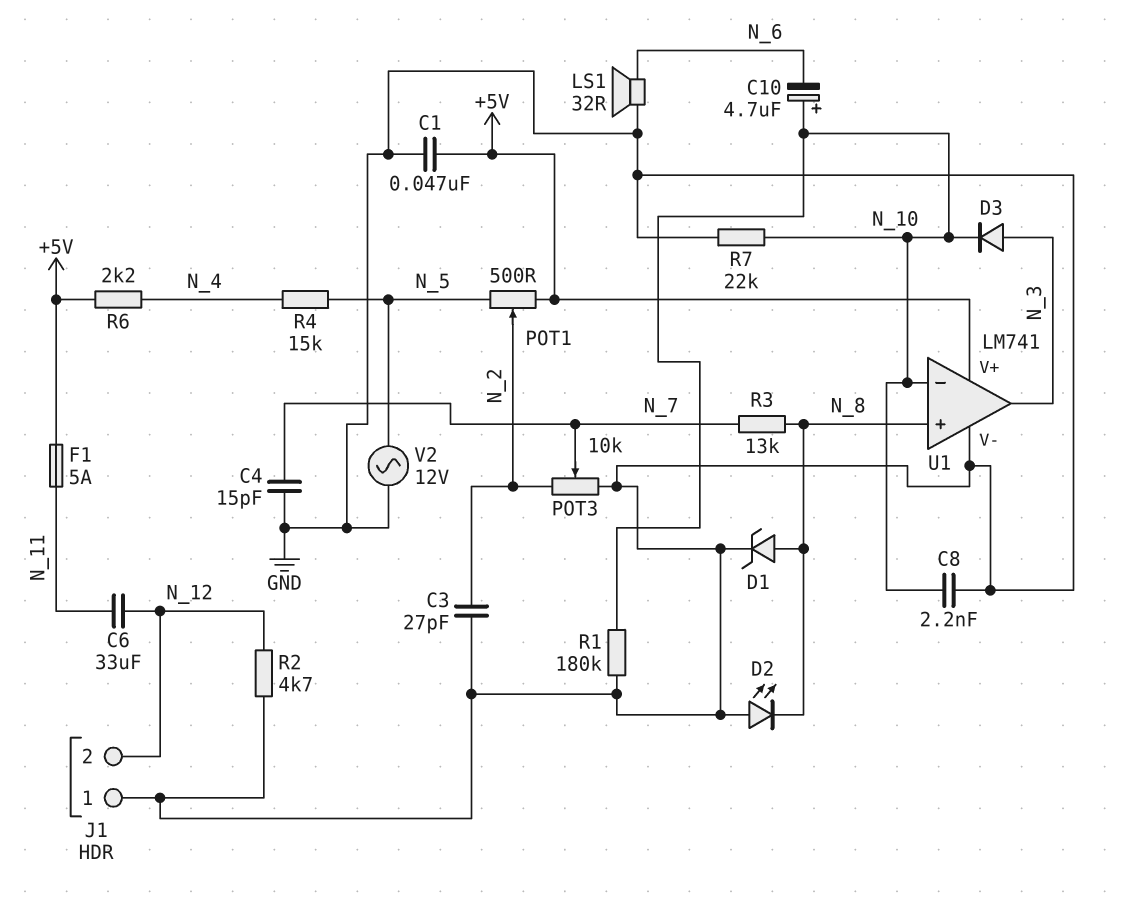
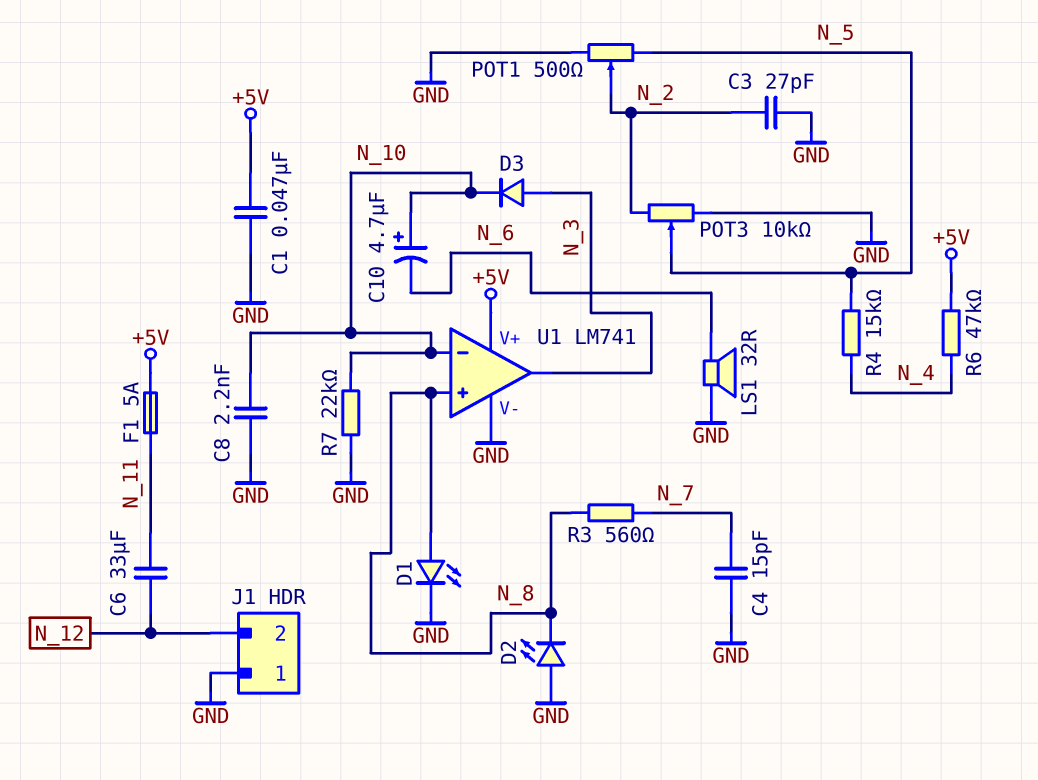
D1: zener (A N_8, K GND) -> LED (A N_8, K GND)
POT1: 500 (+5V, N_5, wiper N_2) -> 500 (GND, N_5, wiper N_2)
POT3: 10k (GND, N_2, wiper N_7) -> 10k (GND, N_2, wiper N_5)
R1: 180k (GND, N_10) -> none
R2: 4.7k (GND, N_12) -> none
R3: 13k (N_7, N_8) -> 560 (N_7, N_8)
R6: 2.2k (+5V, N_4) -> 47k (+5V, N_4)
V2: AC 12V (GND, N_5) -> none

